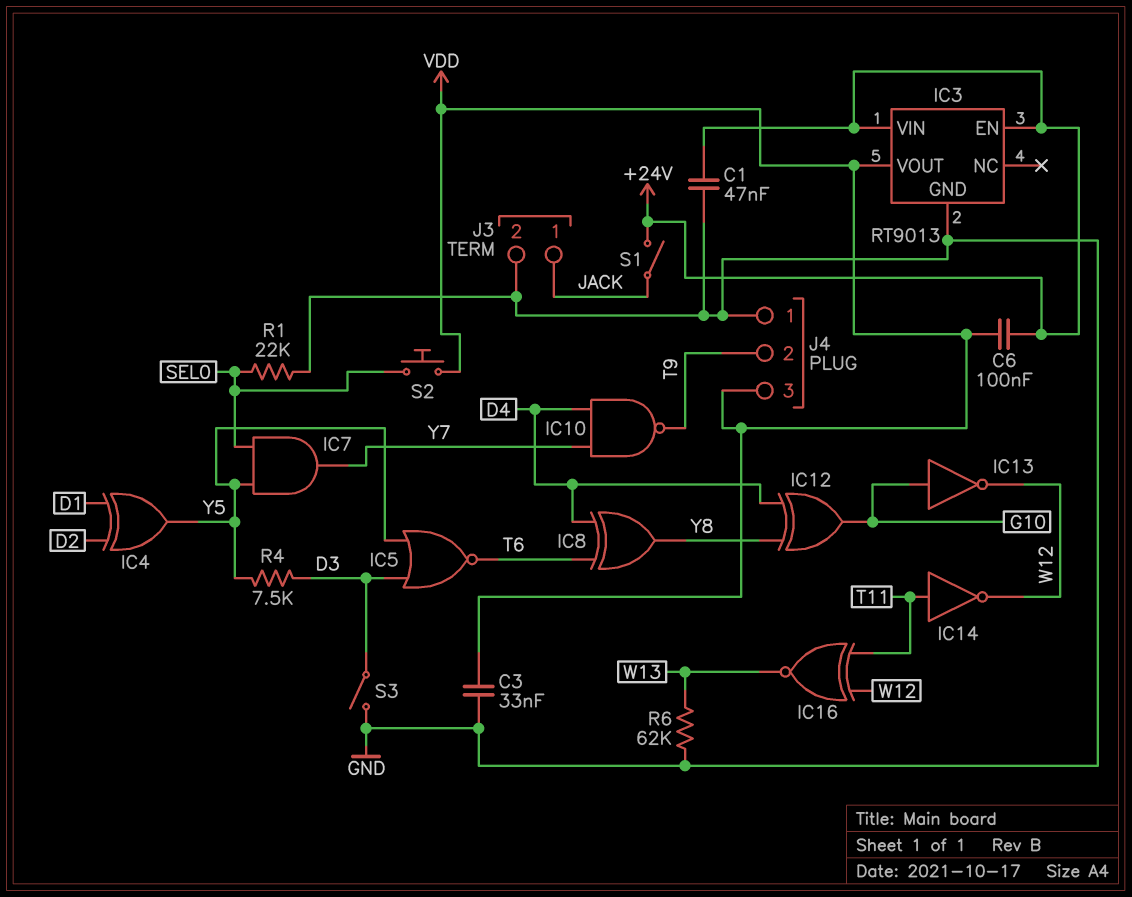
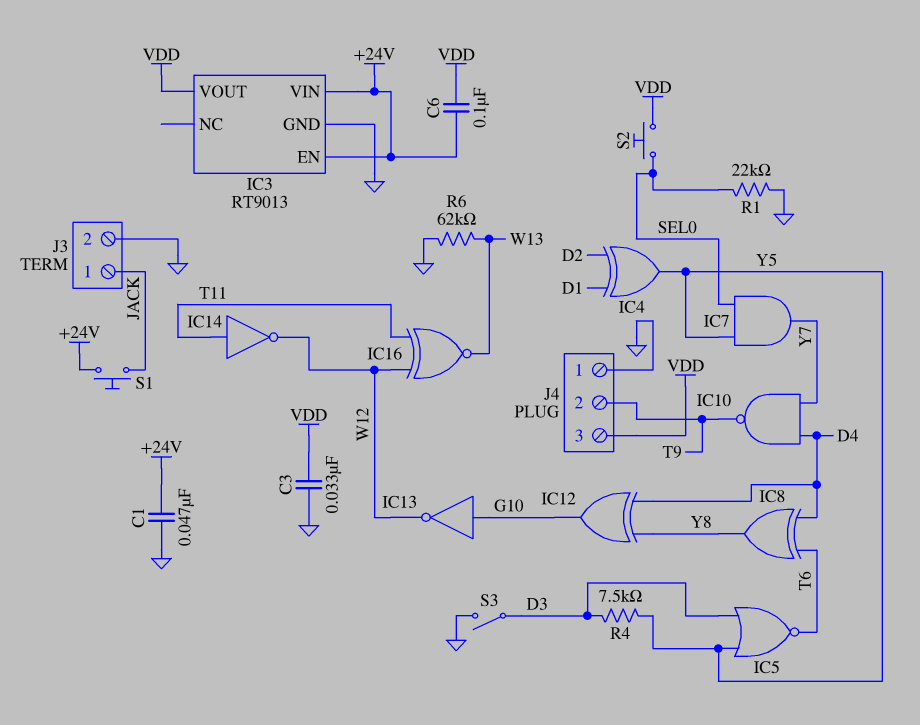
S1: switch (+24V, JACK) -> button (+24V, JACK)

